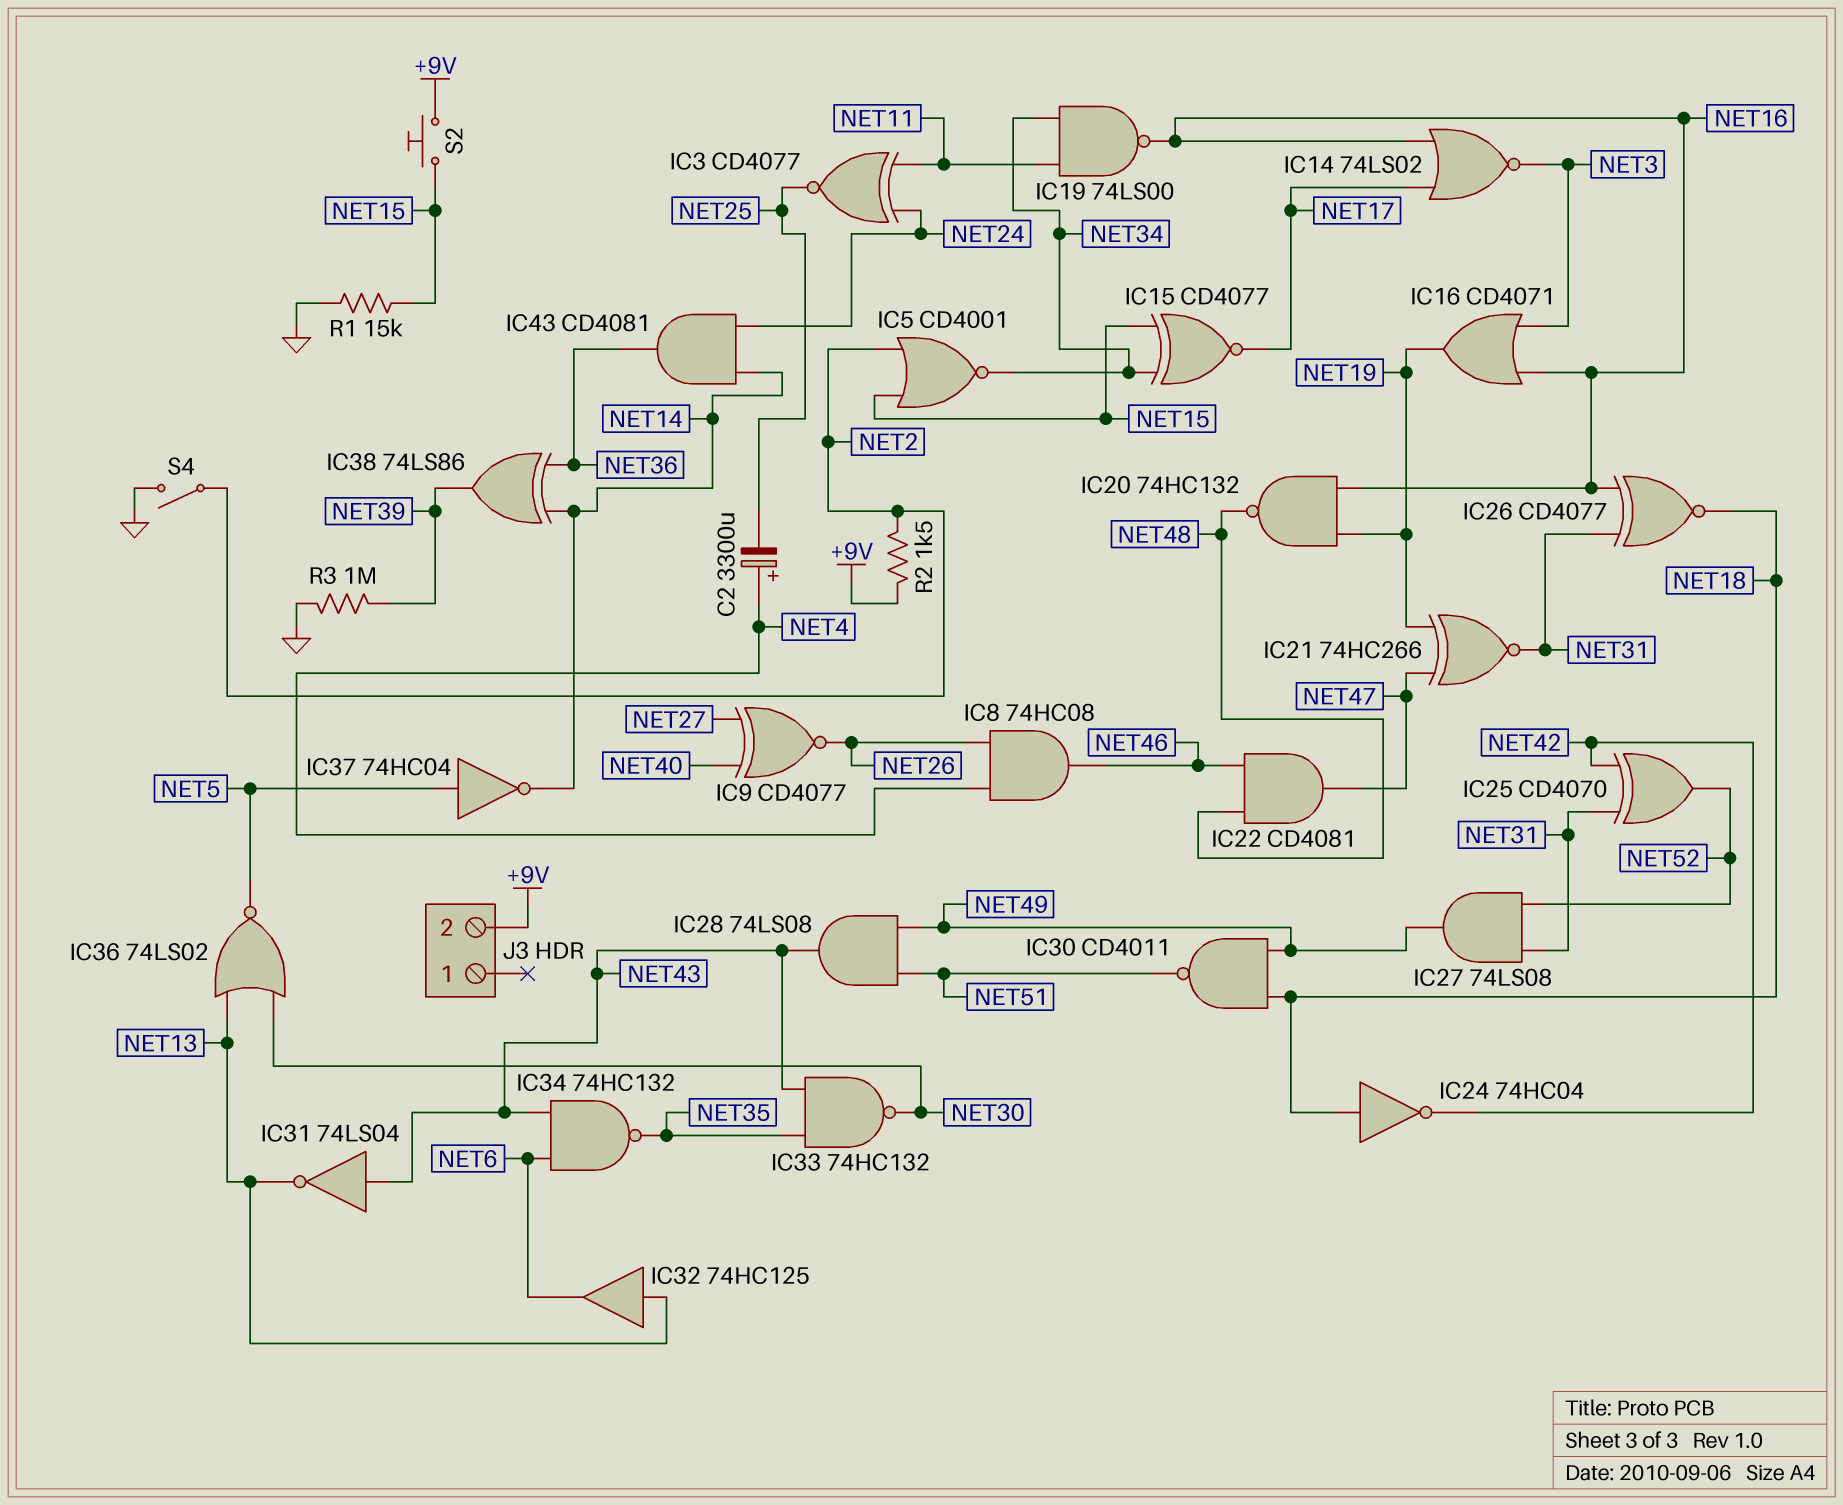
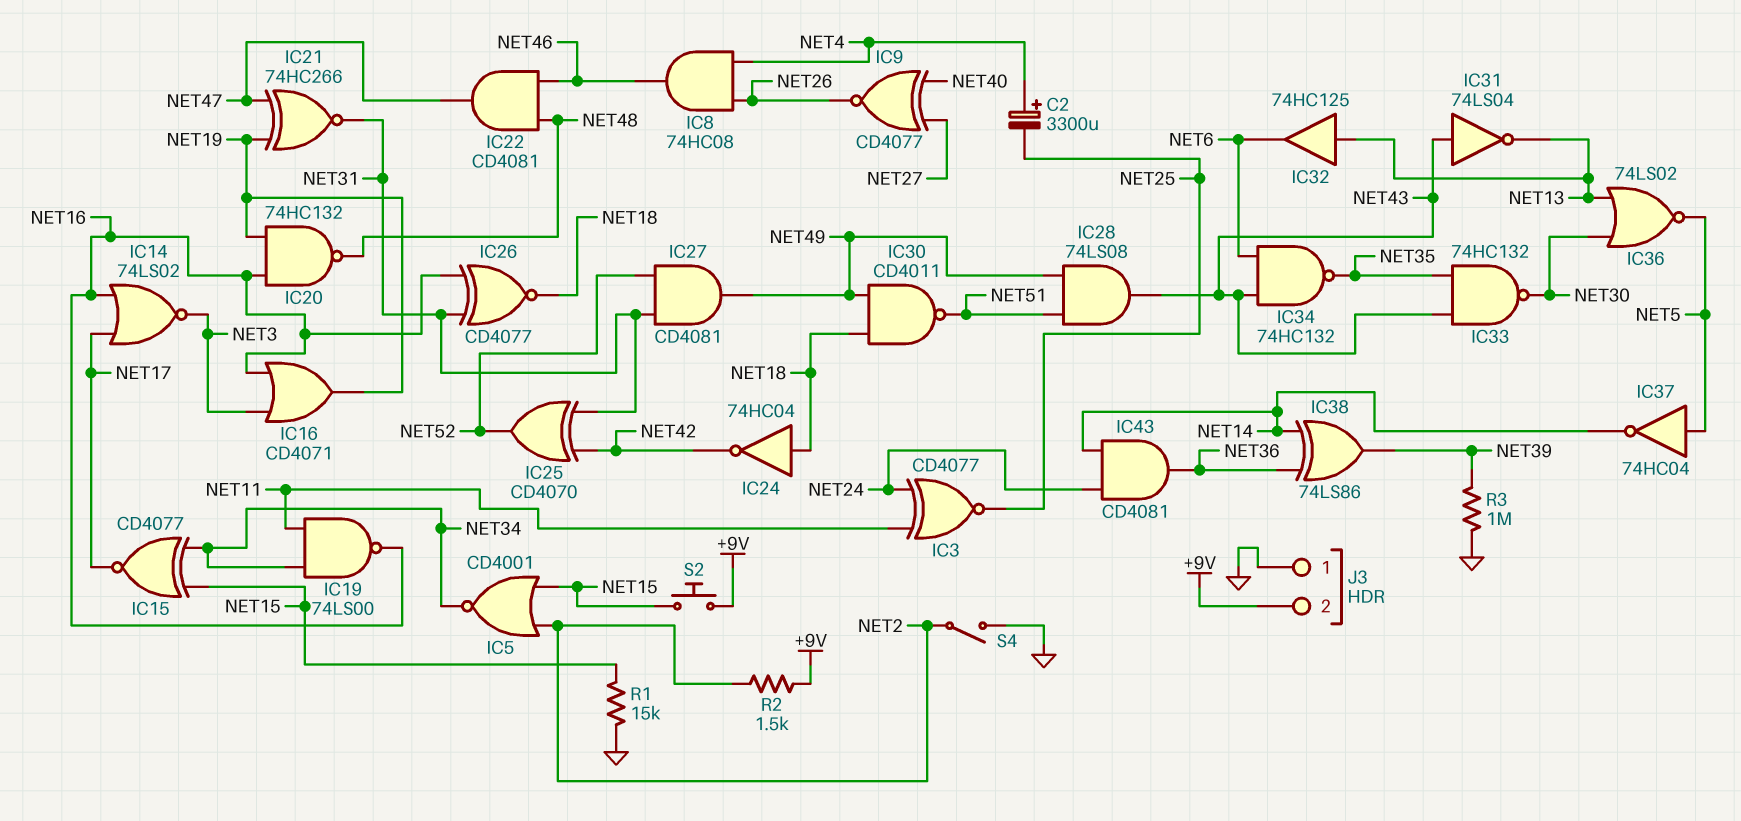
IC27: AND 74LS08 (in NET31, in NET52, out NET49) -> AND CD4081 (in NET31, in NET52, out NET49)
J3 pin 1: none -> GND

